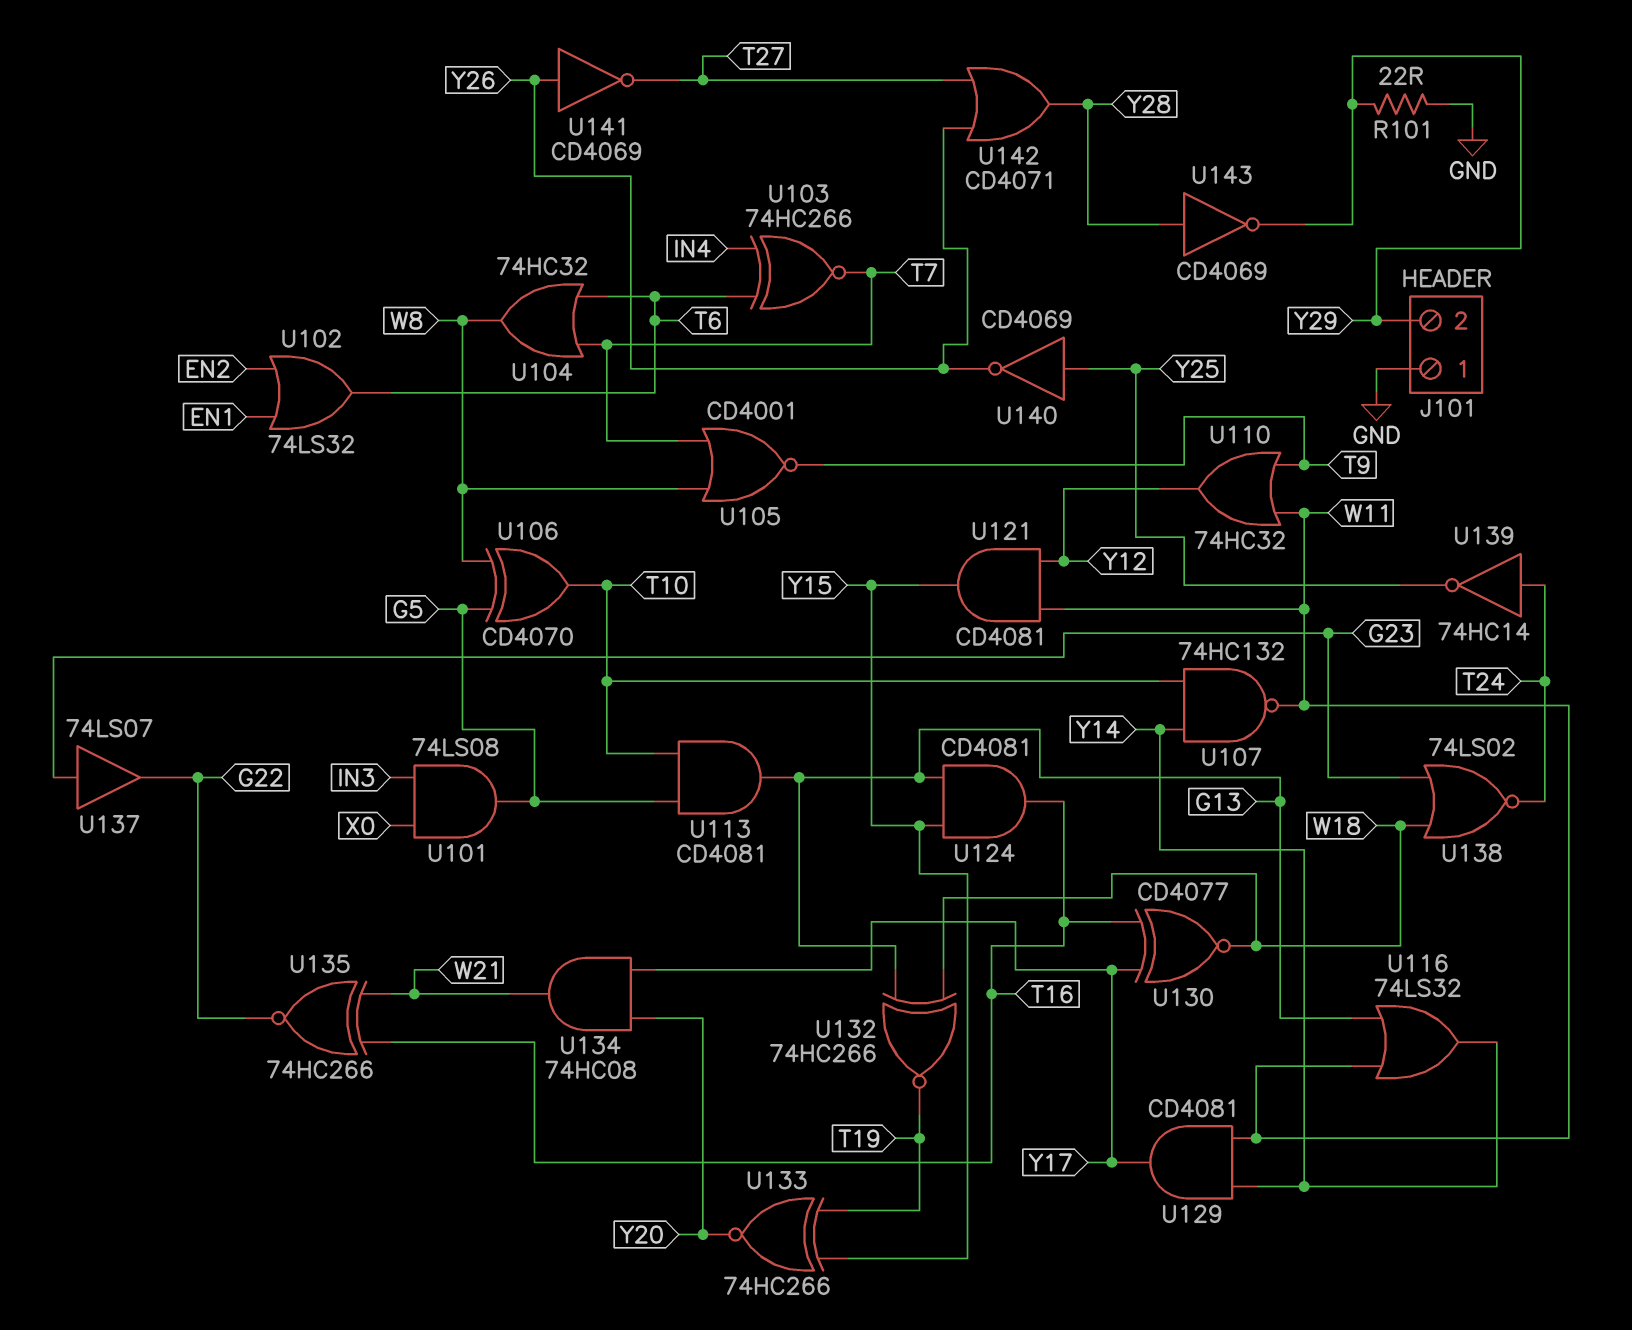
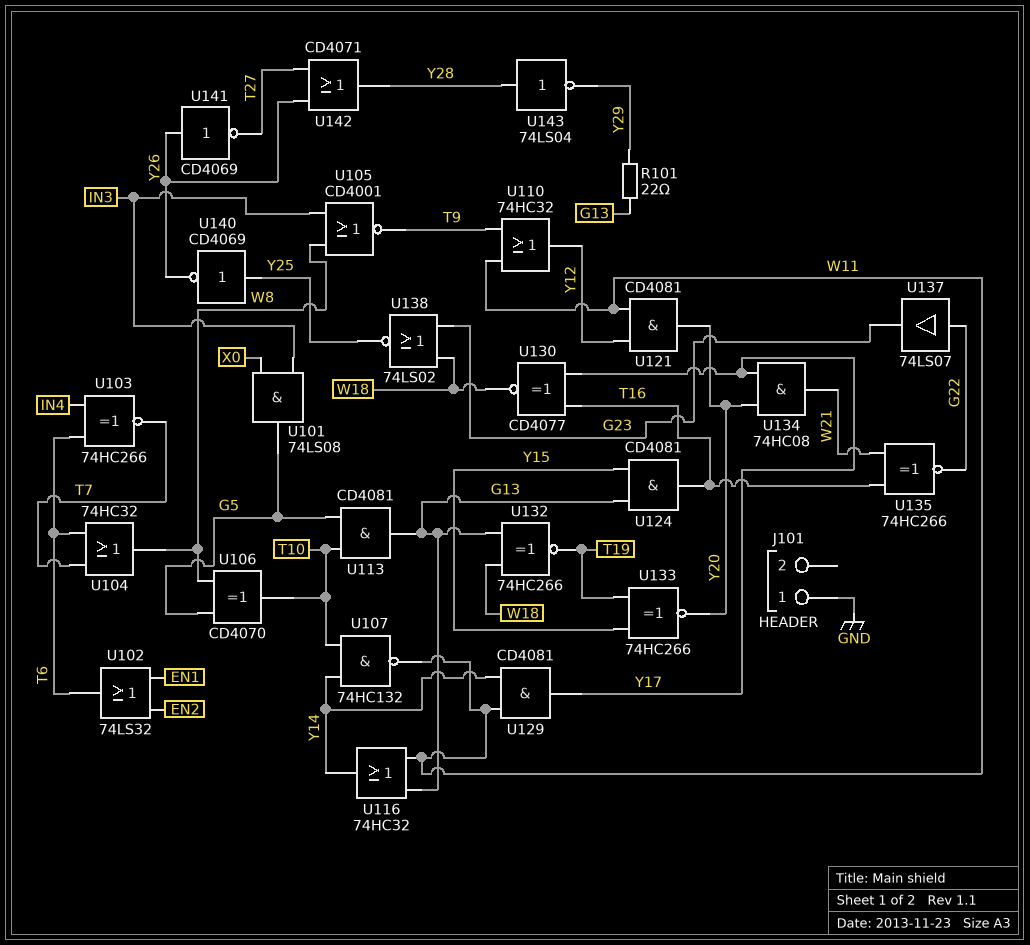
J101 pin 2: Y29 -> none
R101: 22 (GND, Y29) -> 22 (G13, Y29)
U105: NOR CD4001 (in T7, in W8, out T9) -> NOR CD4001 (in IN3, in W8, out T9)
U116: OR 74LS32 (in G13, in W11, out Y14) -> OR 74HC32 (in G13, in W11, out Y14)
U121: AND CD4081 (in W11, in Y12, out Y15) -> AND CD4081 (in W11, in Y12, out Y20)
U137: buffer 74LS07 (in G23, out G22) -> buffer 74LS07 (in G22, out G23)
U138: NOR 74LS02 (in G23, in W18, out T24) -> NOR 74LS02 (in G23, in W18, out Y25)
U139: NOT 74HC14 (in T24, out Y25) -> none
U143: NOT CD4069 (in Y28, out Y29) -> NOT 74LS04 (in Y28, out Y29)

